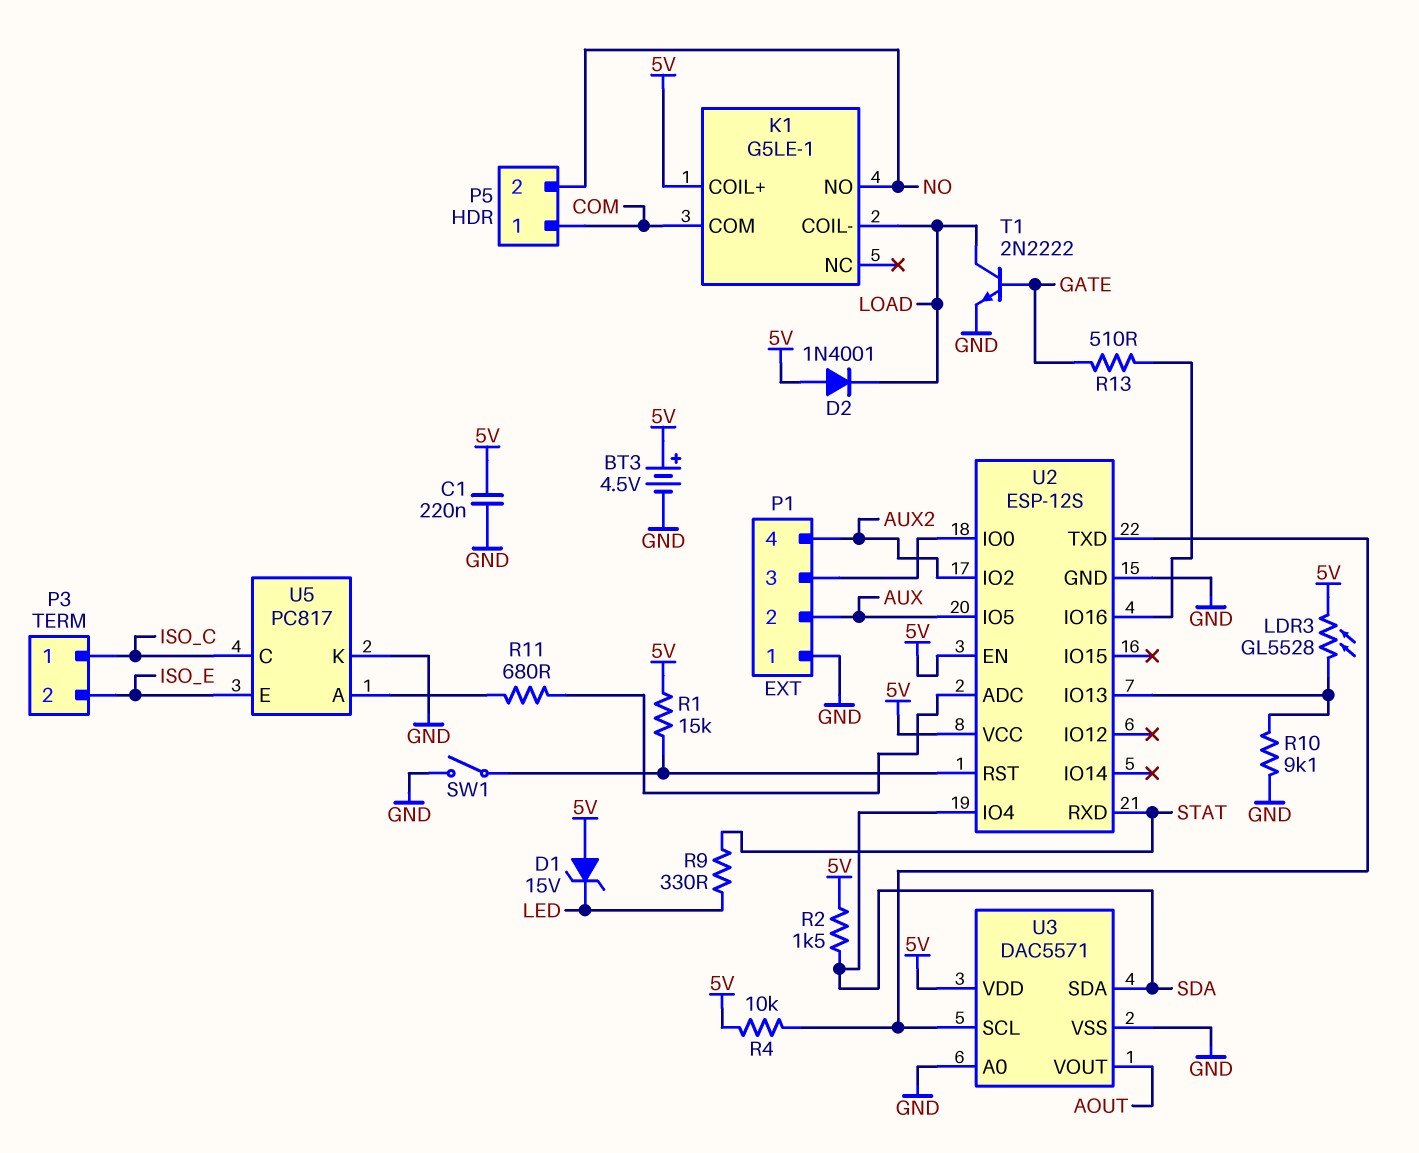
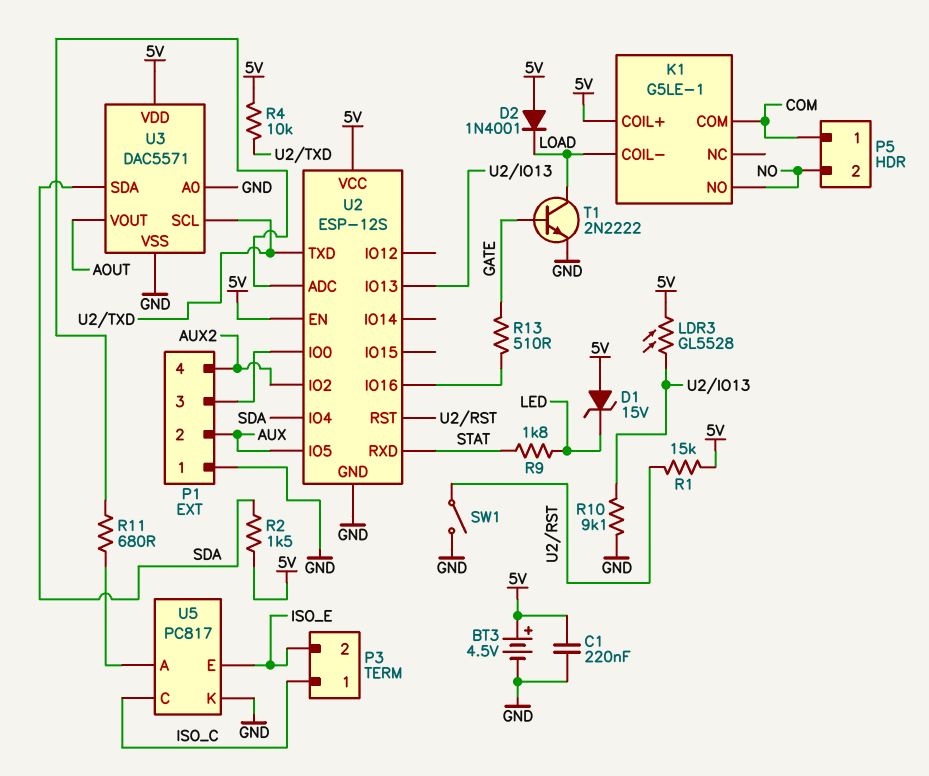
R9: 330 (LED, STAT) -> 1.8k (LED, STAT)

